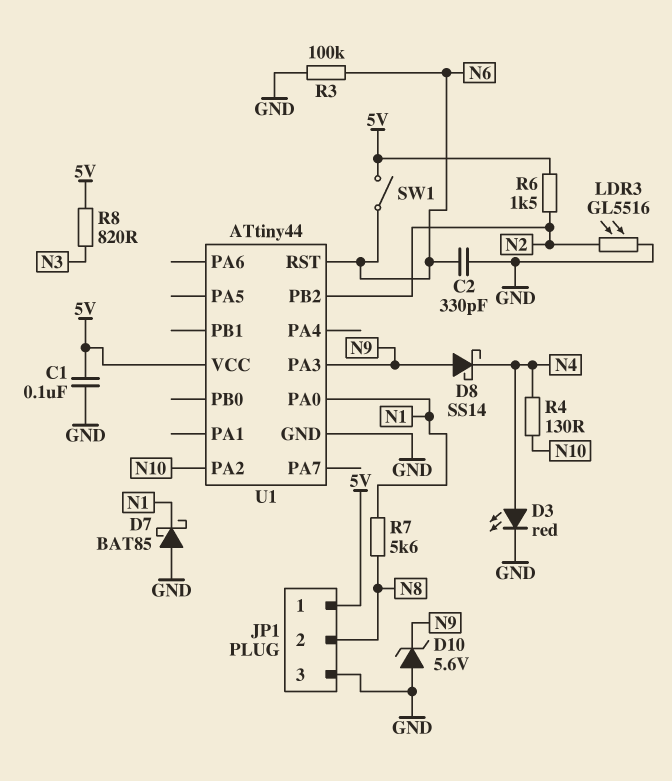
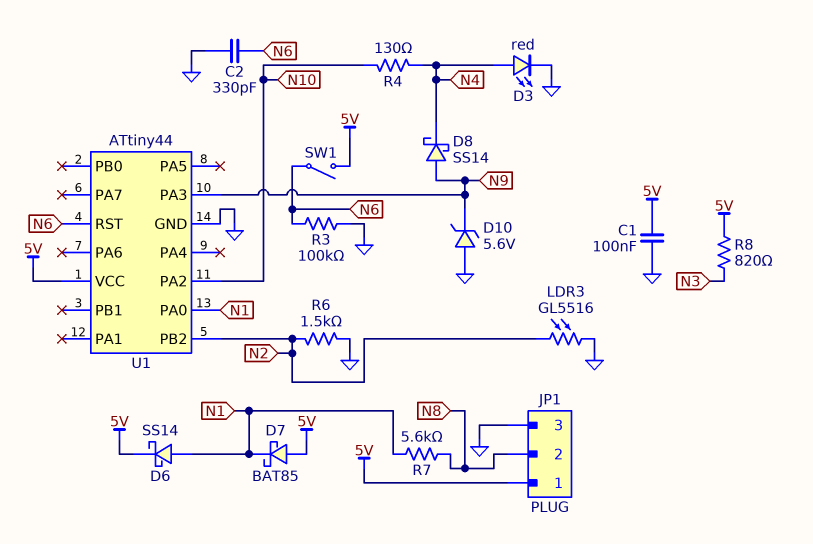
D6: none -> schottky SS14 (A N1, K 5V)
D7: schottky BAT85 (A GND, K N1) -> schottky BAT85 (A 5V, K N1)
R6: 1.5k (5V, N2) -> 1.5k (GND, N2)

